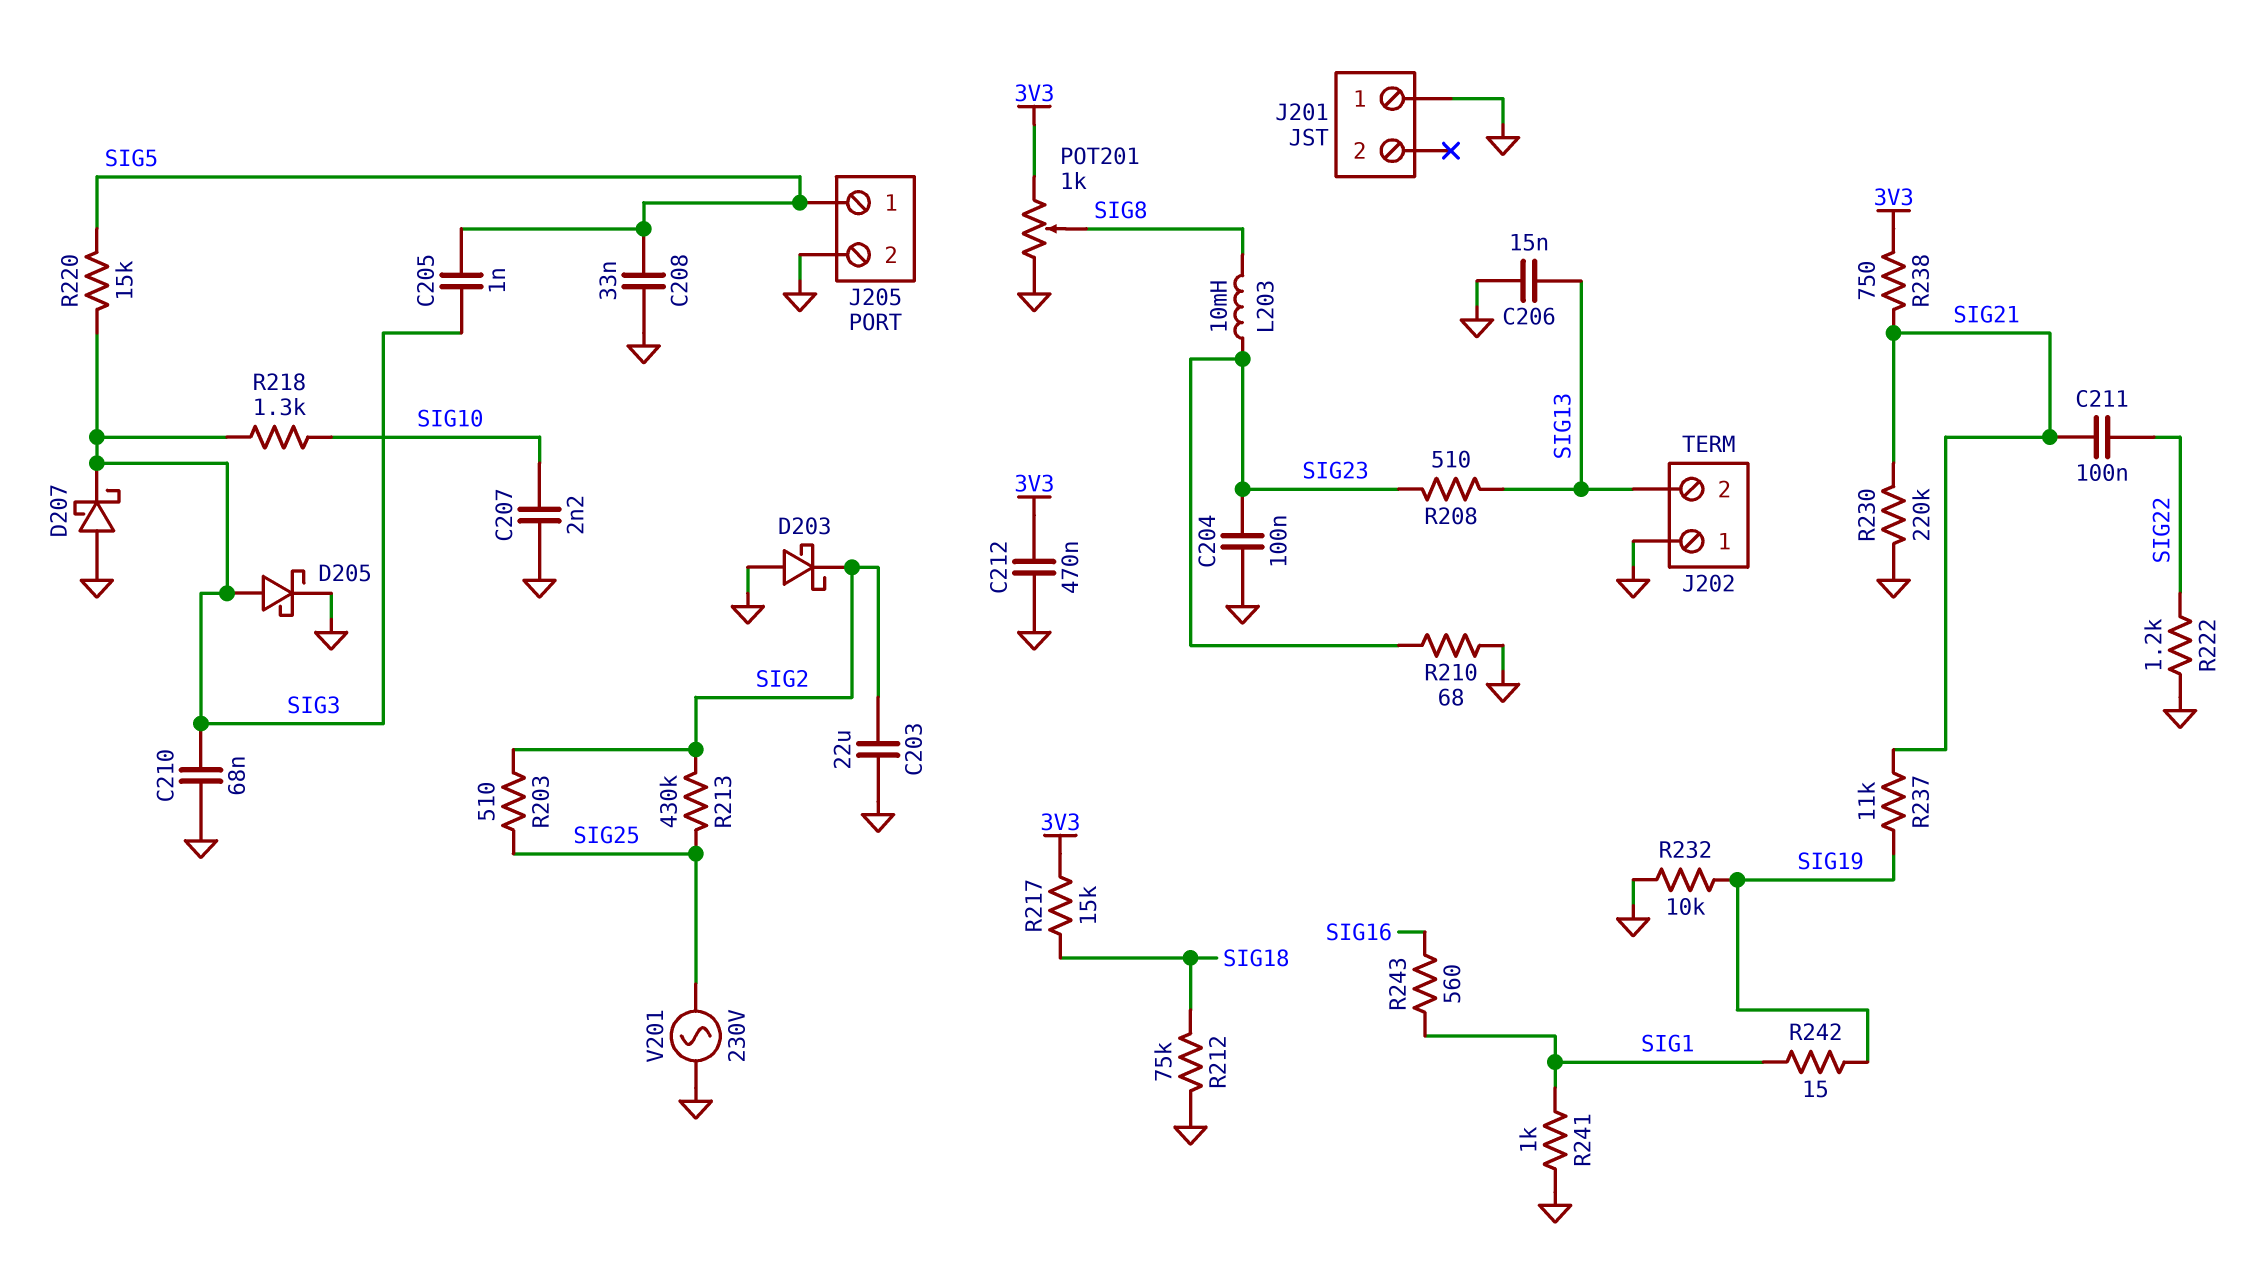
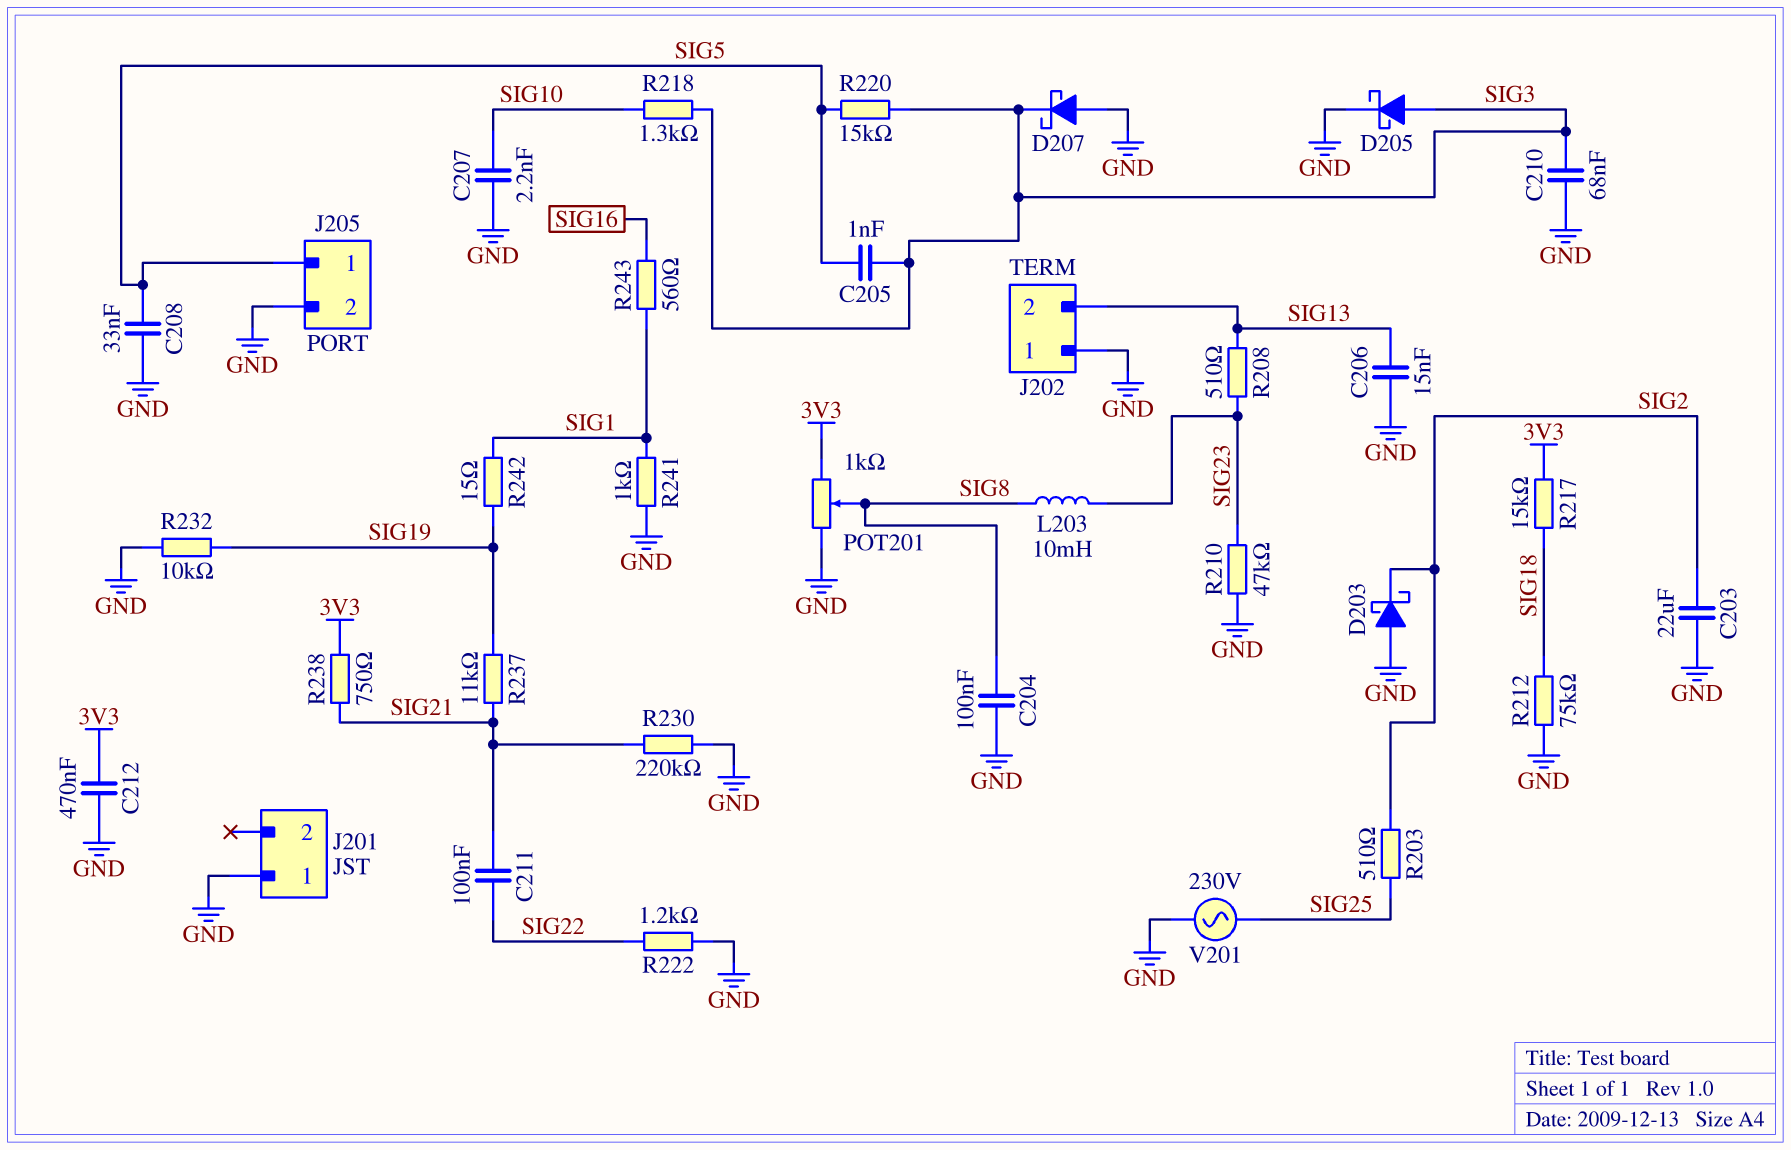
C204: 100nF (GND, SIG23) -> 100nF (GND, SIG8)
R210: 68 (GND, SIG23) -> 47k (GND, SIG23)
R213: 430k (SIG2, SIG25) -> none

